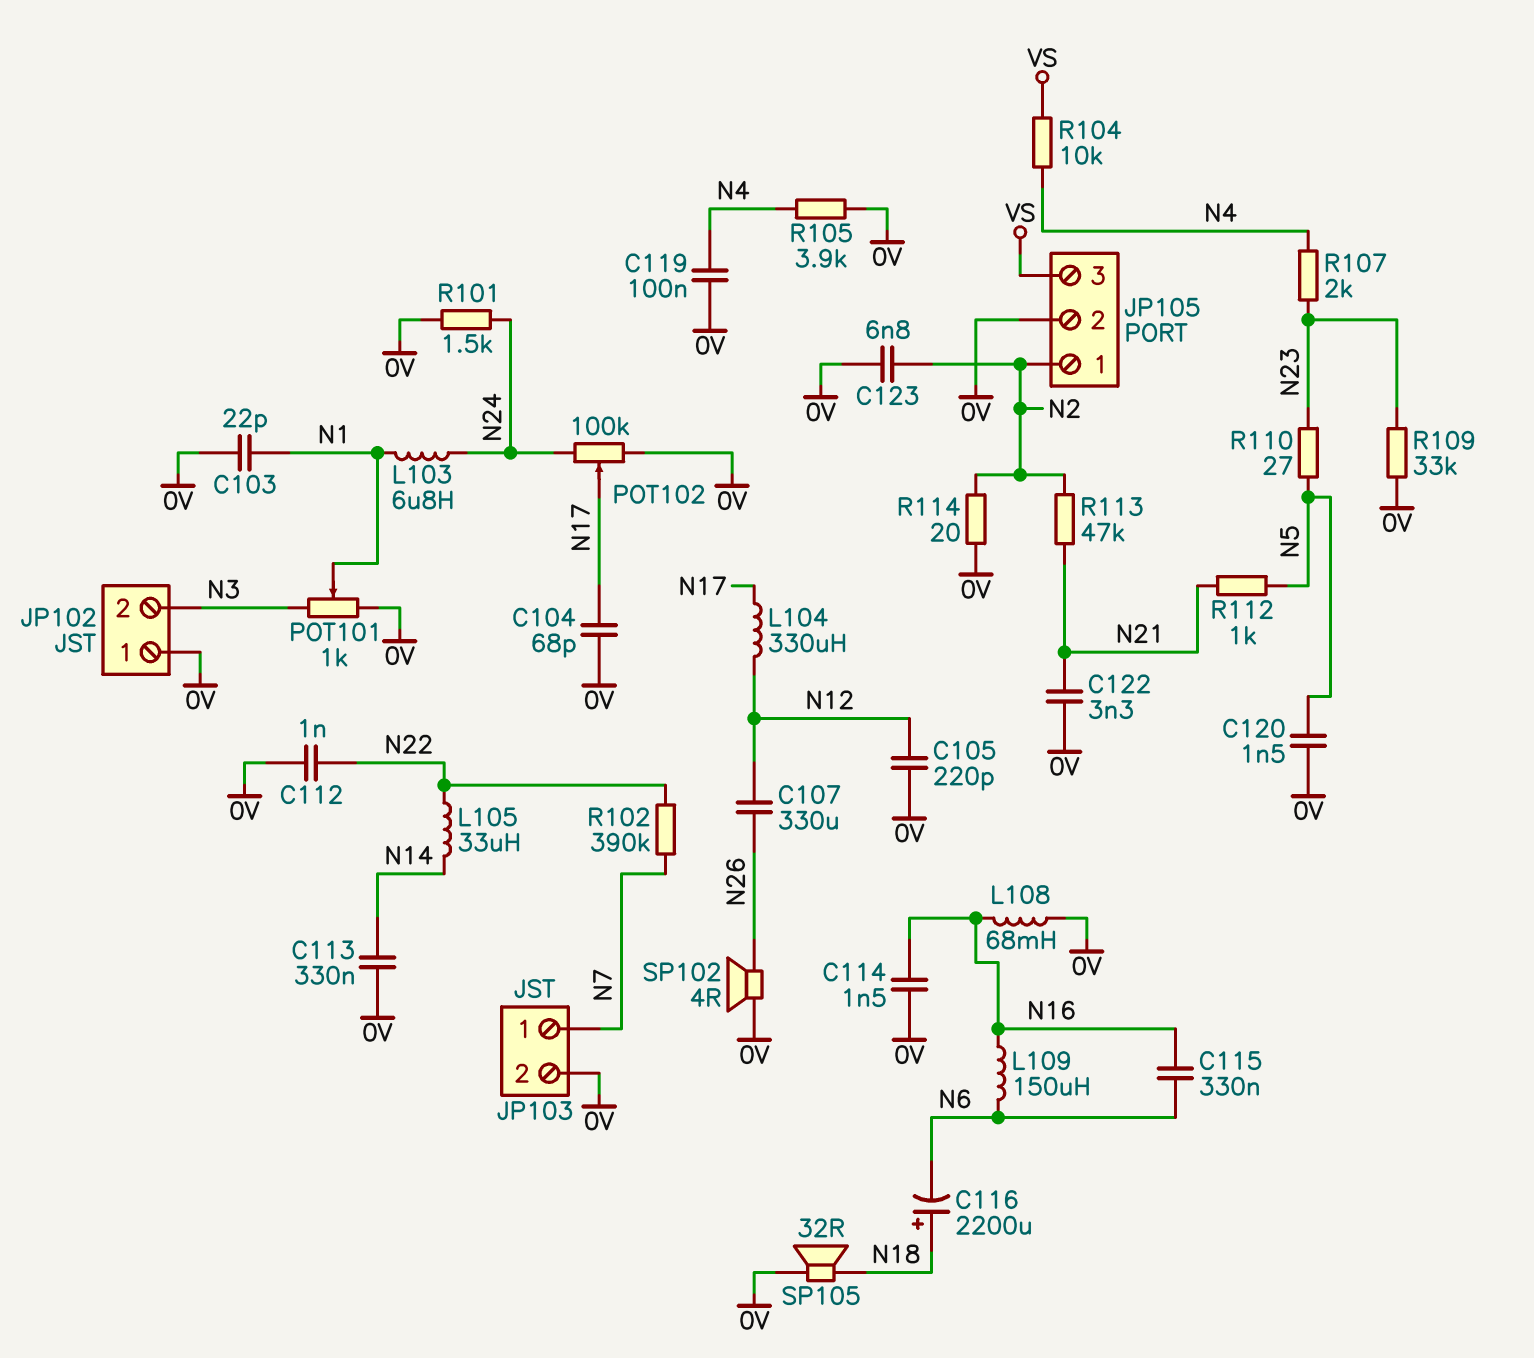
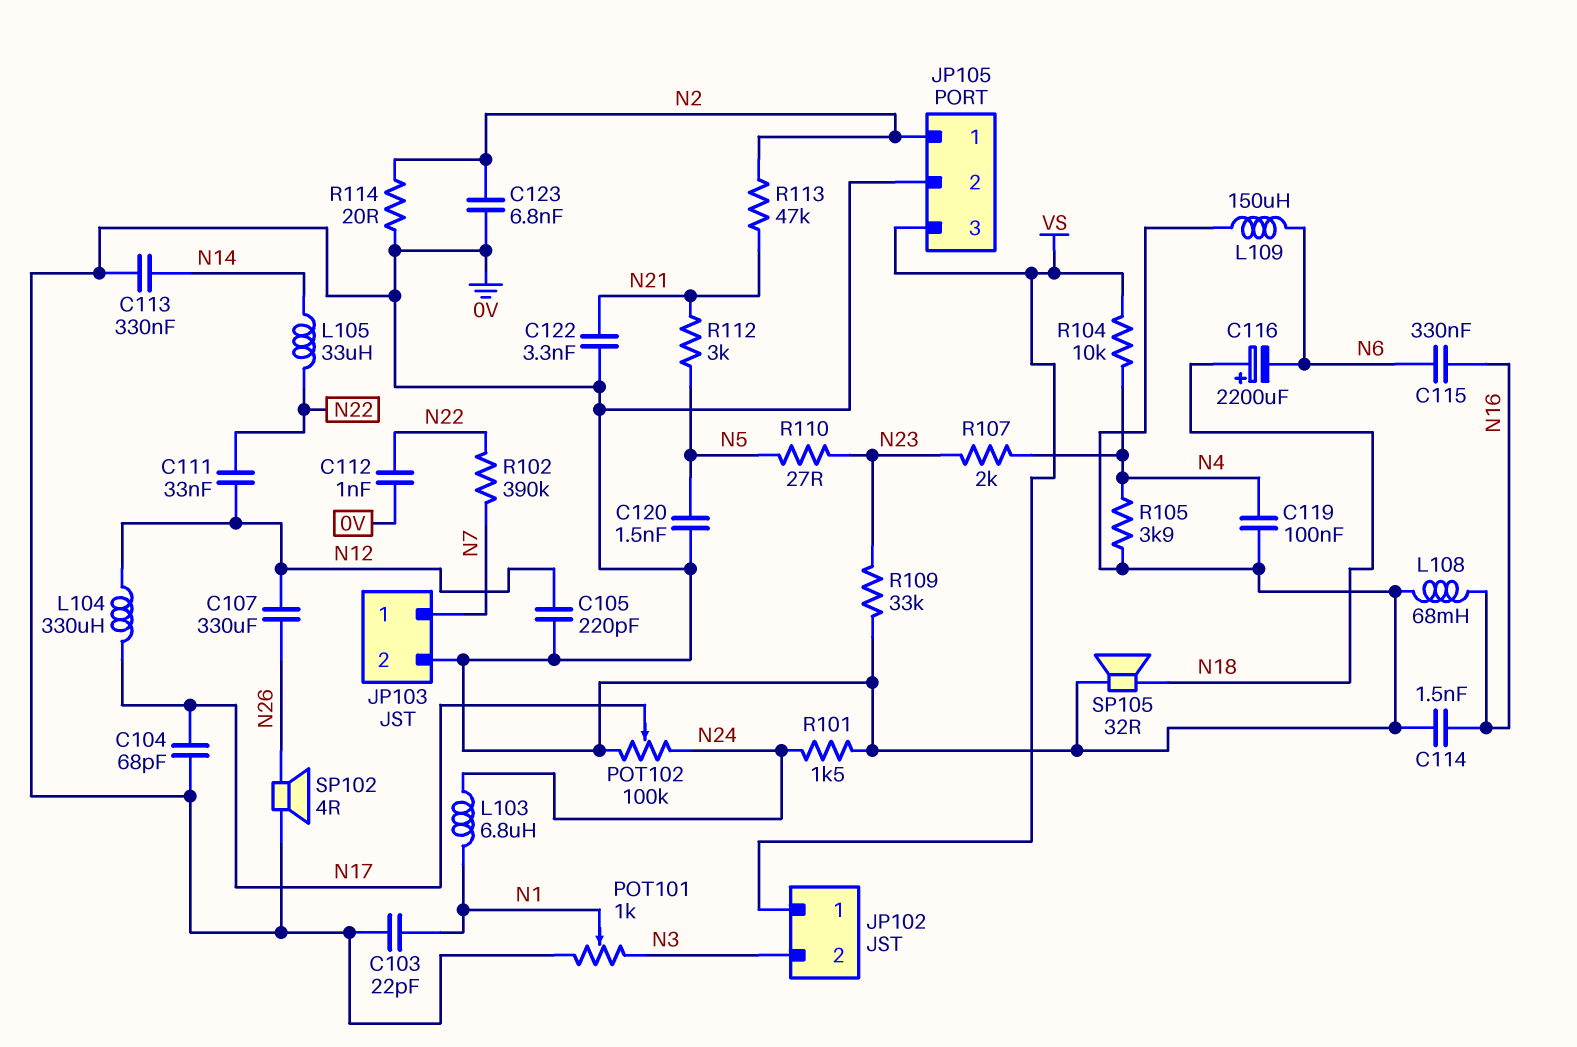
C111: none -> 33nF (N12, N22)
JP102 pin 1: 0V -> VS
L109: 150uH (N6, N16) -> 150uH (0V, N6)
R112: 1k (N5, N21) -> 3k (N5, N21)

